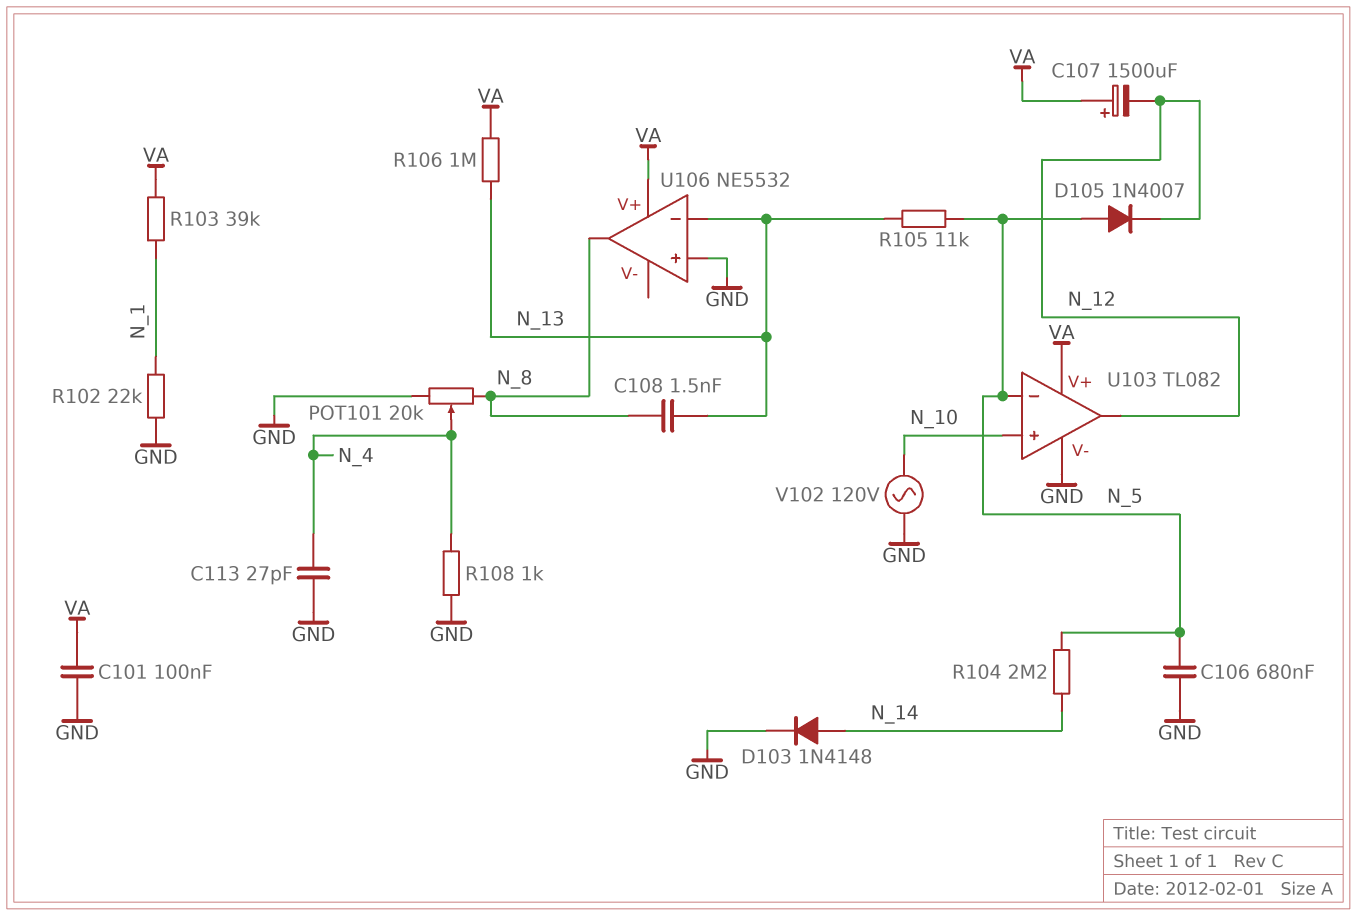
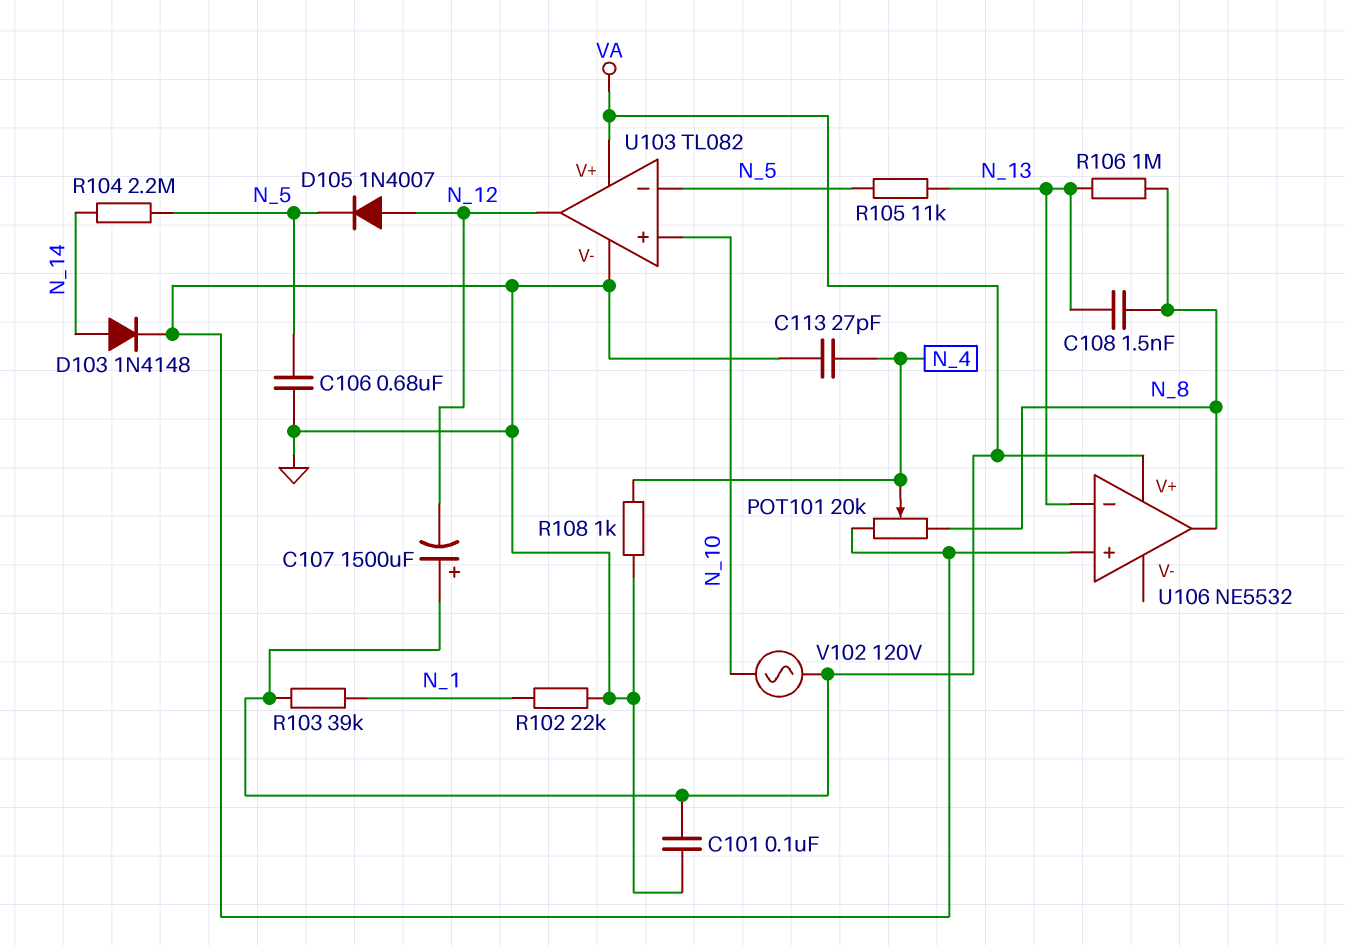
D105: diode 1N4007 (A N_5, K N_12) -> diode 1N4007 (A N_12, K N_5)
R106: 1M (N_13, VA) -> 1M (N_8, N_13)
V102: AC 120V (GND, N_10) -> AC 120V (N_10, VA)

